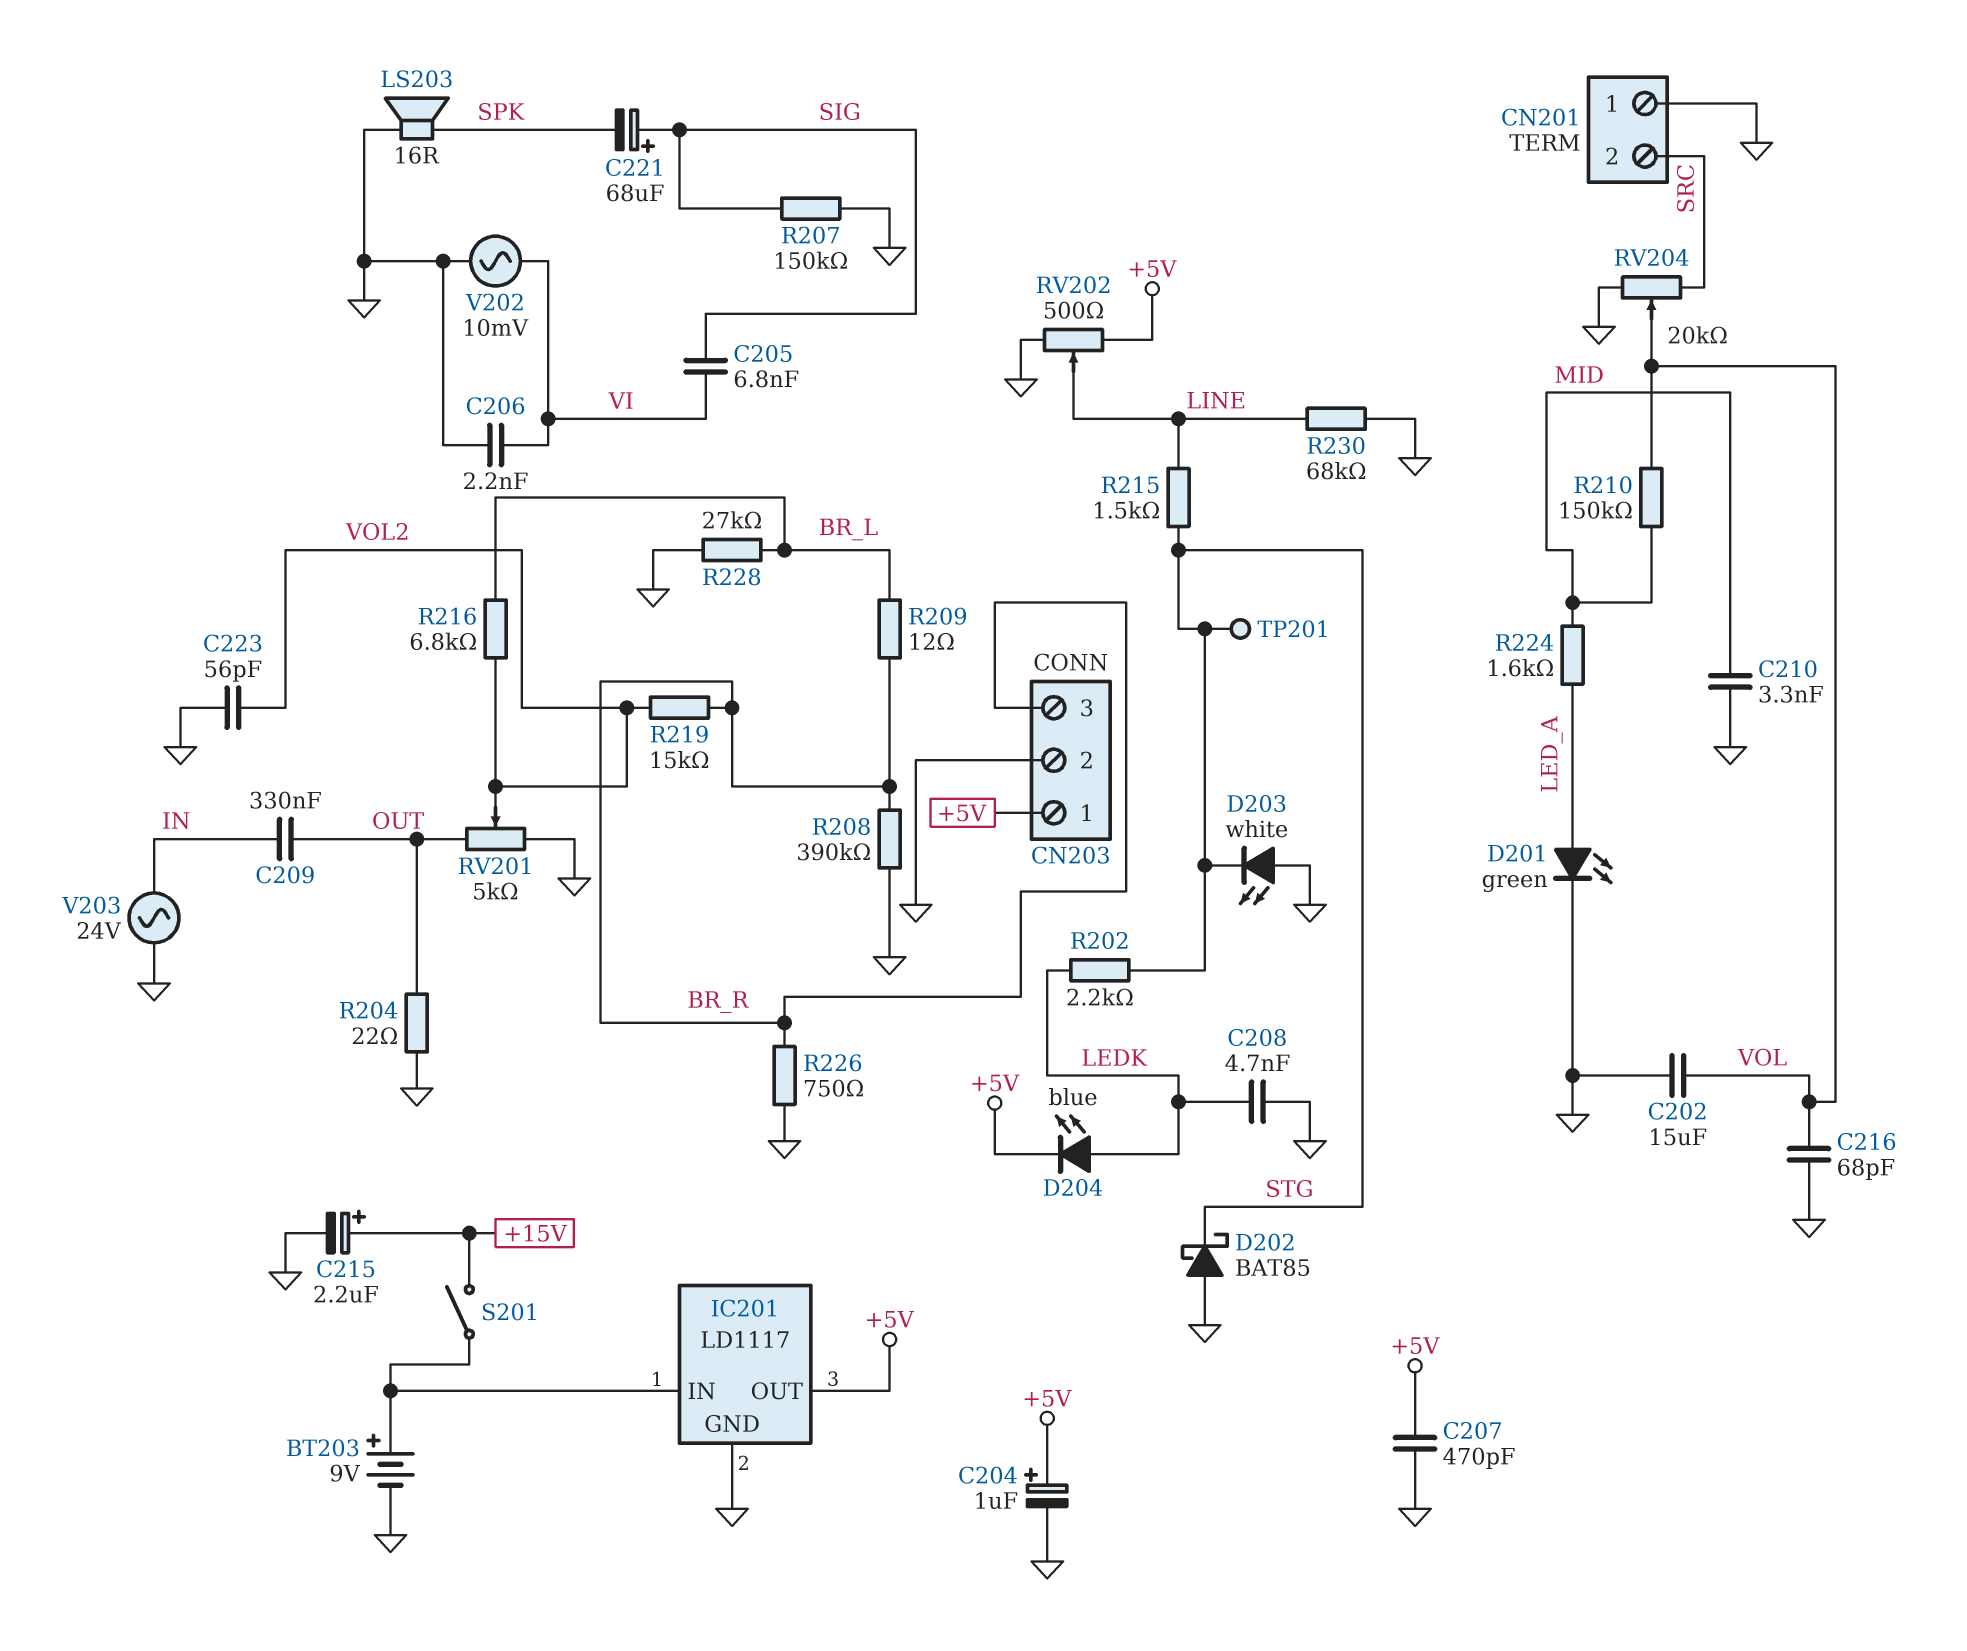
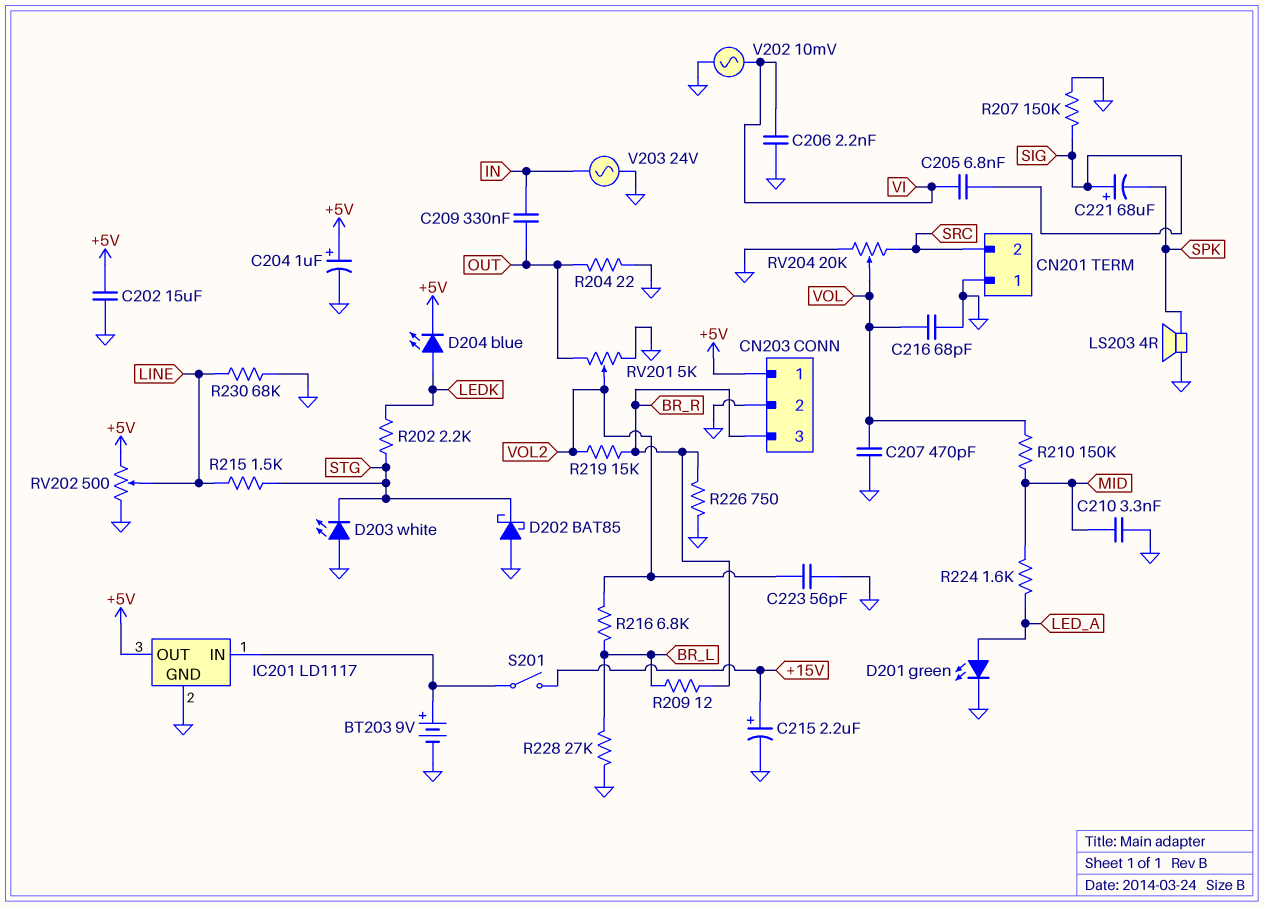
C202: 15uF (GND, VOL) -> 15uF (+5V, GND)
C207: 470pF (+5V, GND) -> 470pF (GND, VOL)
C208: 4.7nF (GND, LEDK) -> none
LS203: speaker 16R (GND, SPK) -> speaker 4R (GND, SPK)
R208: 390k (BR_R, GND) -> none
TP201: test point (STG) -> none

